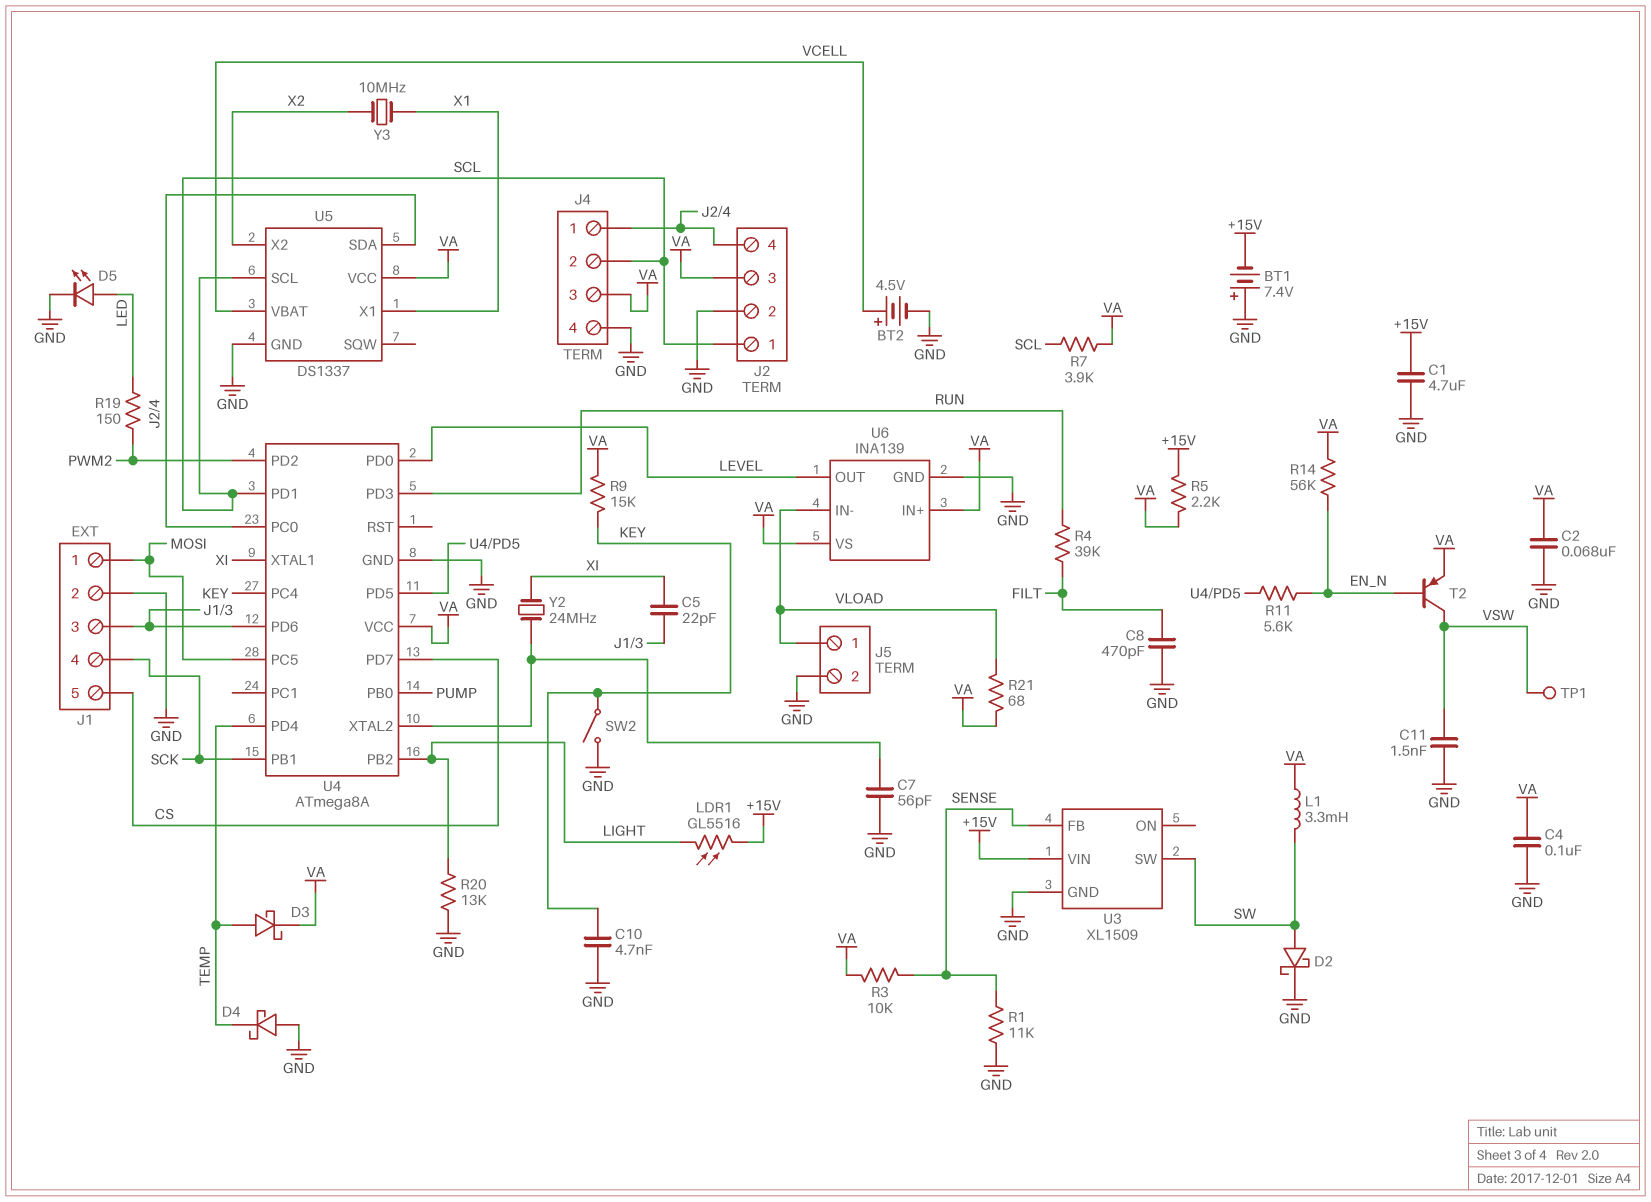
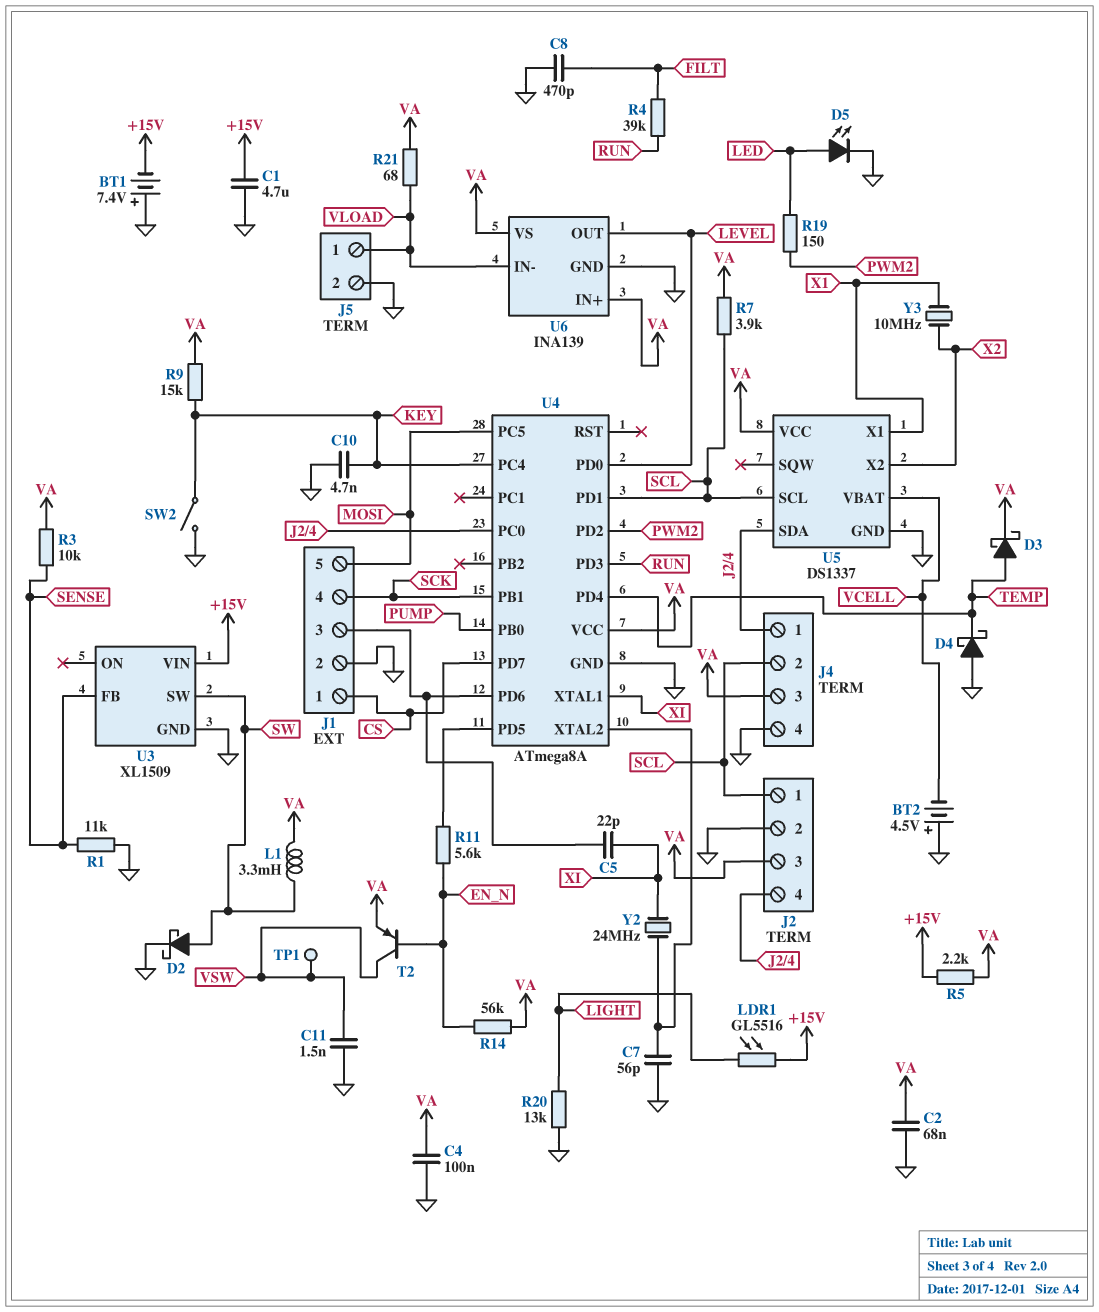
BT2: 4.5V (plus VCELL, minus GND) -> 4.5V (plus GND, minus VCELL)
J1 pin 1: MOSI -> CS
J1 pin 5: CS -> MOSI
U4 pin PB2: LIGHT -> none

